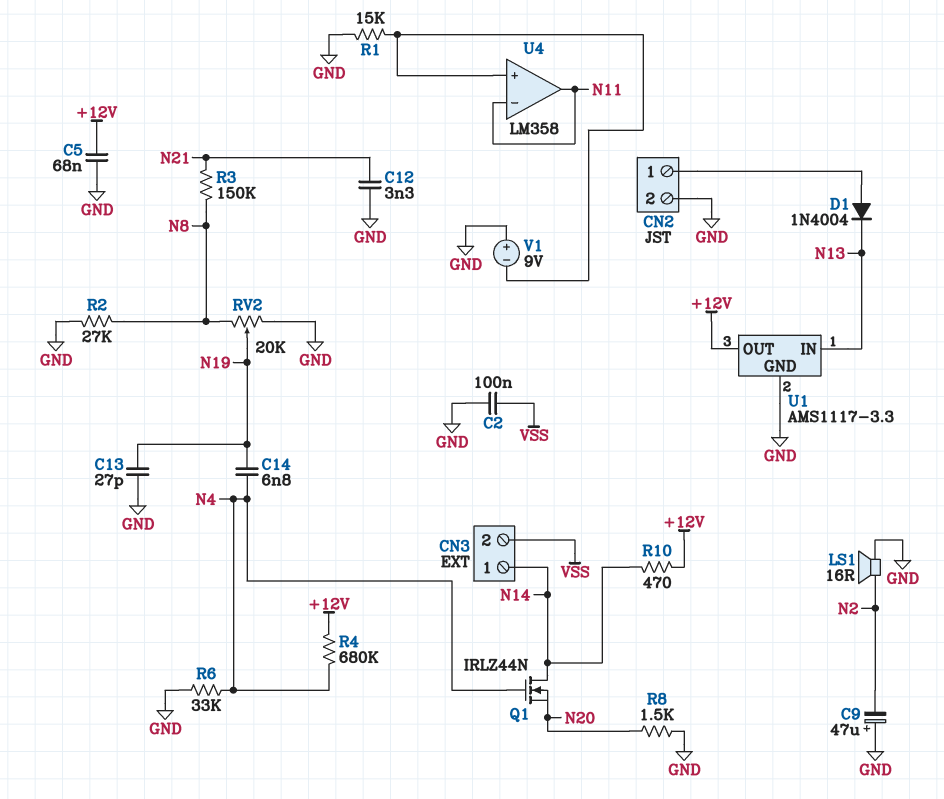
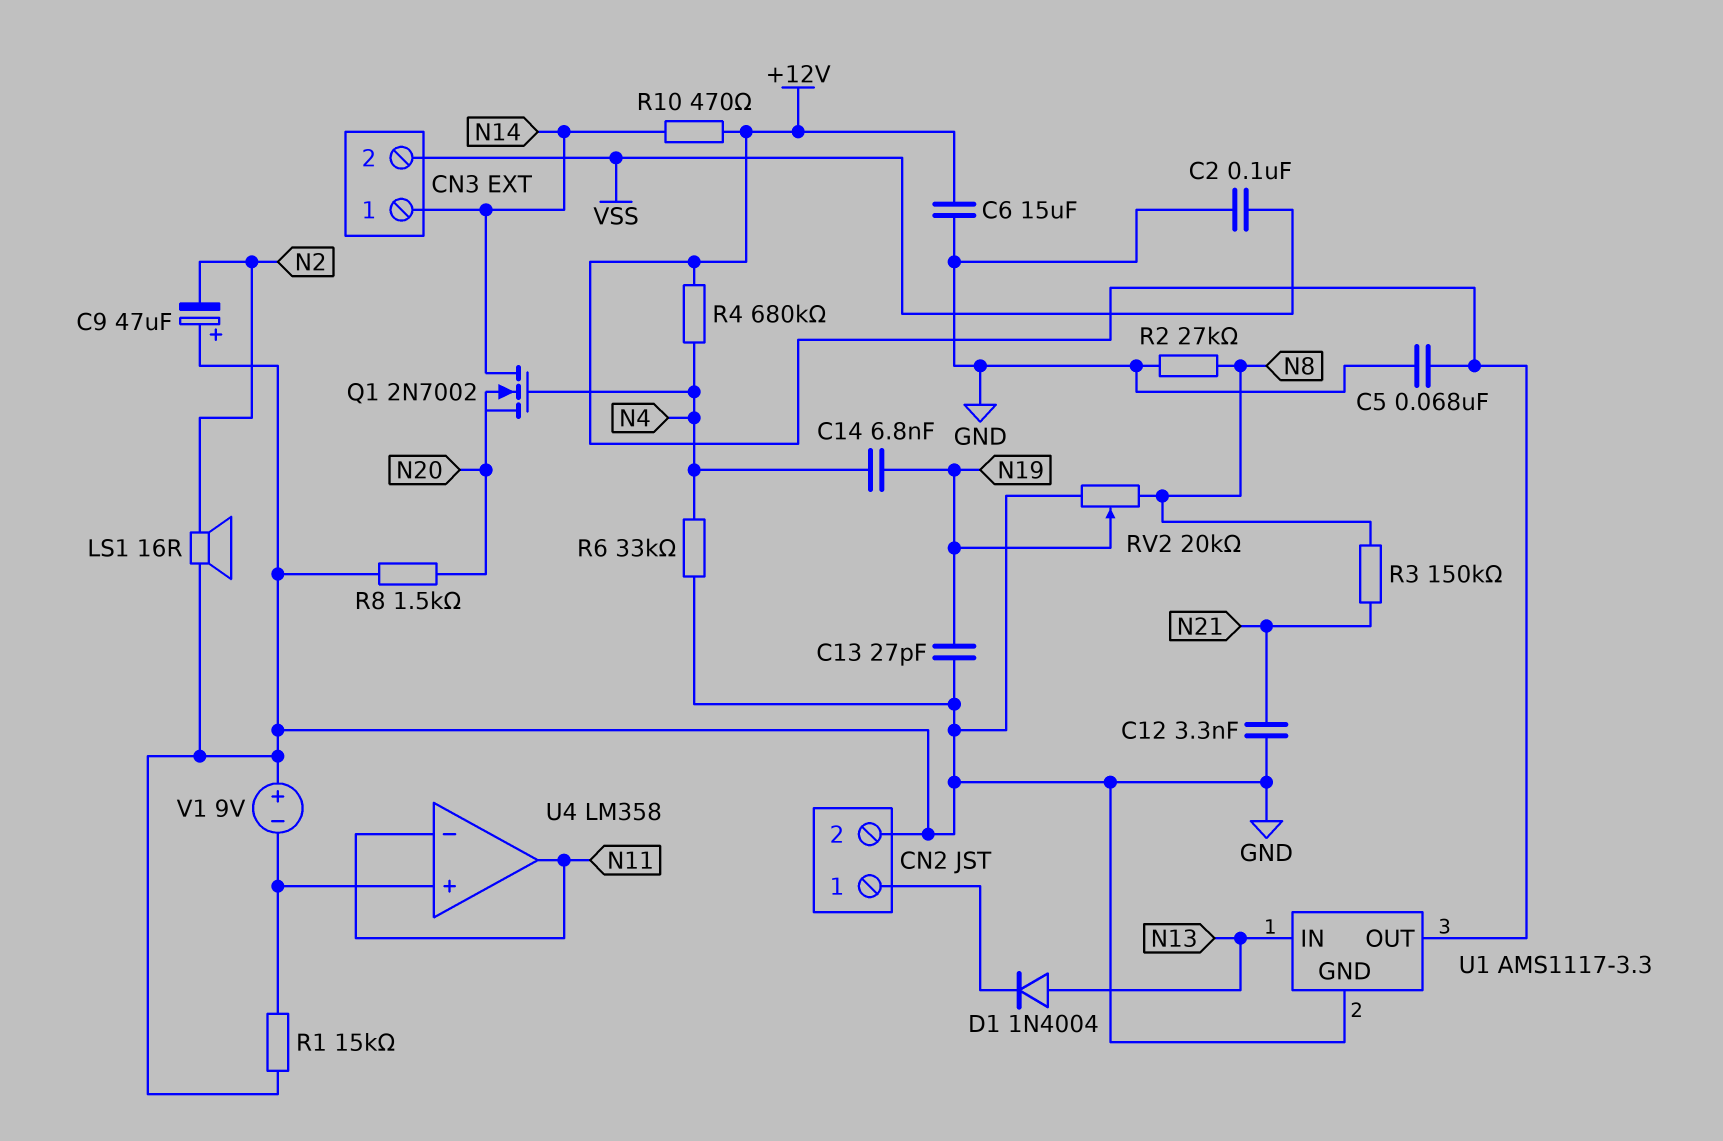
C6: none -> 15uF (+12V, GND)
D1: diode 1N4004 (A CN2/1, K N13) -> diode 1N4004 (A N13, K CN2/1)
Q1: NMOS IRLZ44N (G N4, D N14, S N20) -> NMOS 2N7002 (G N4, D N14, S N20)

